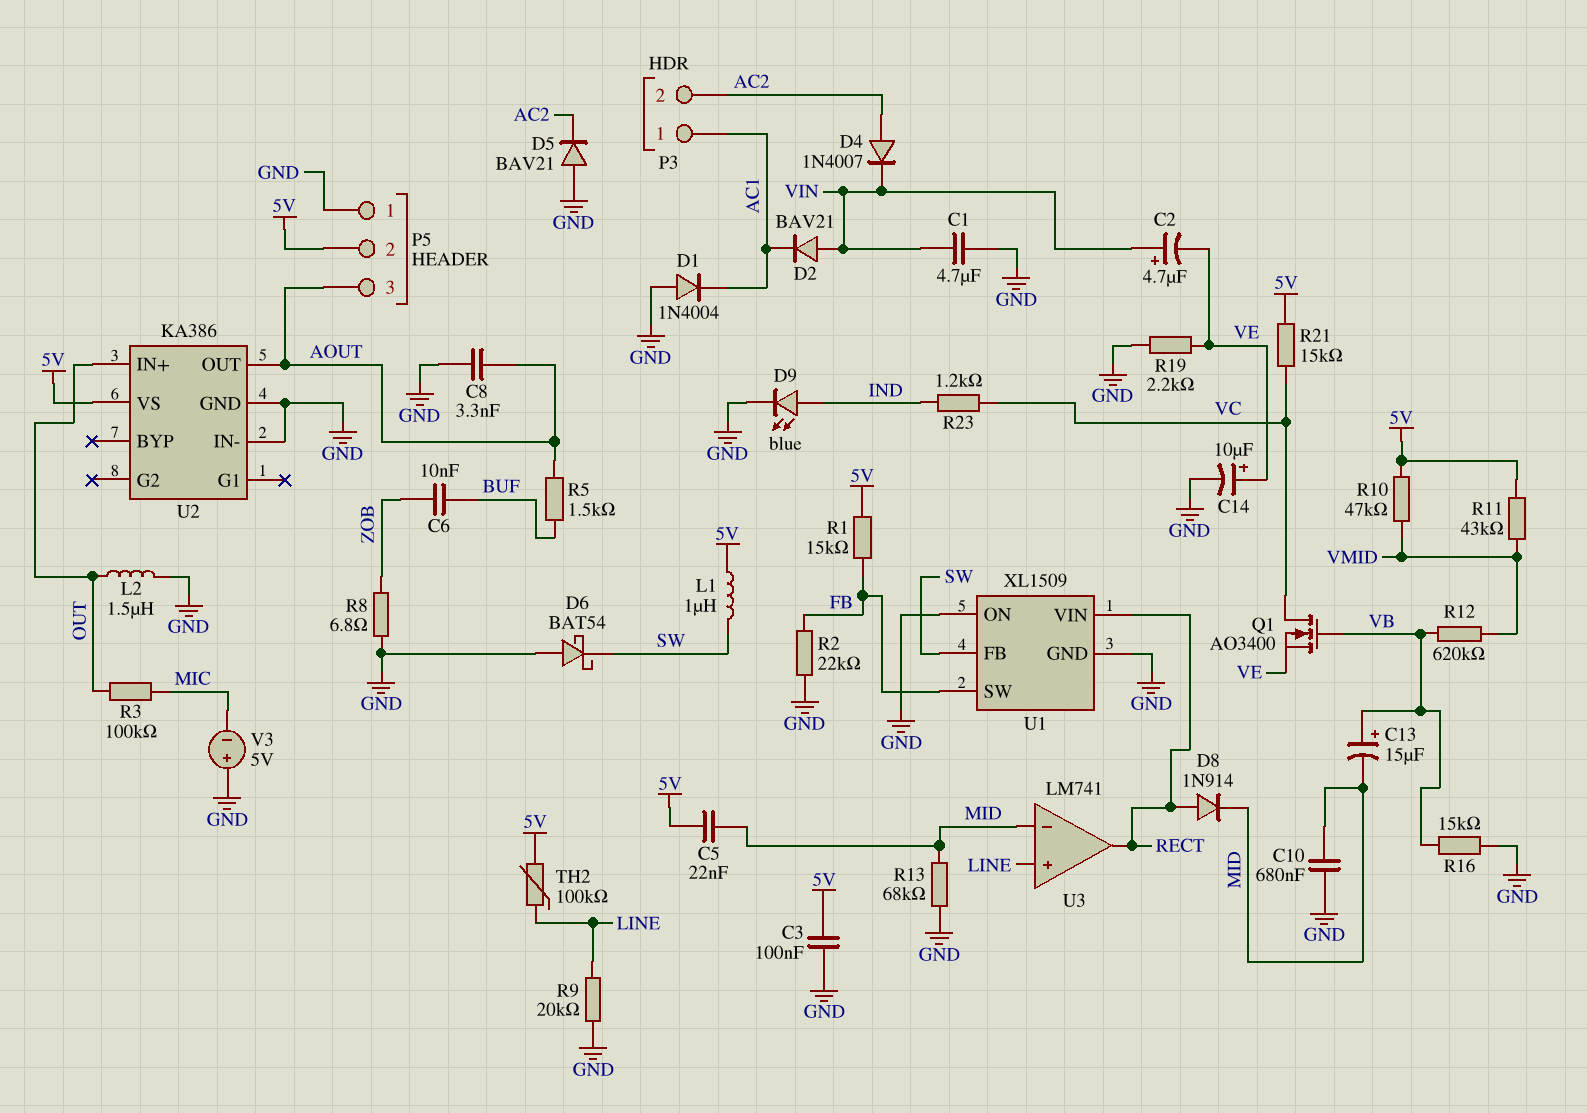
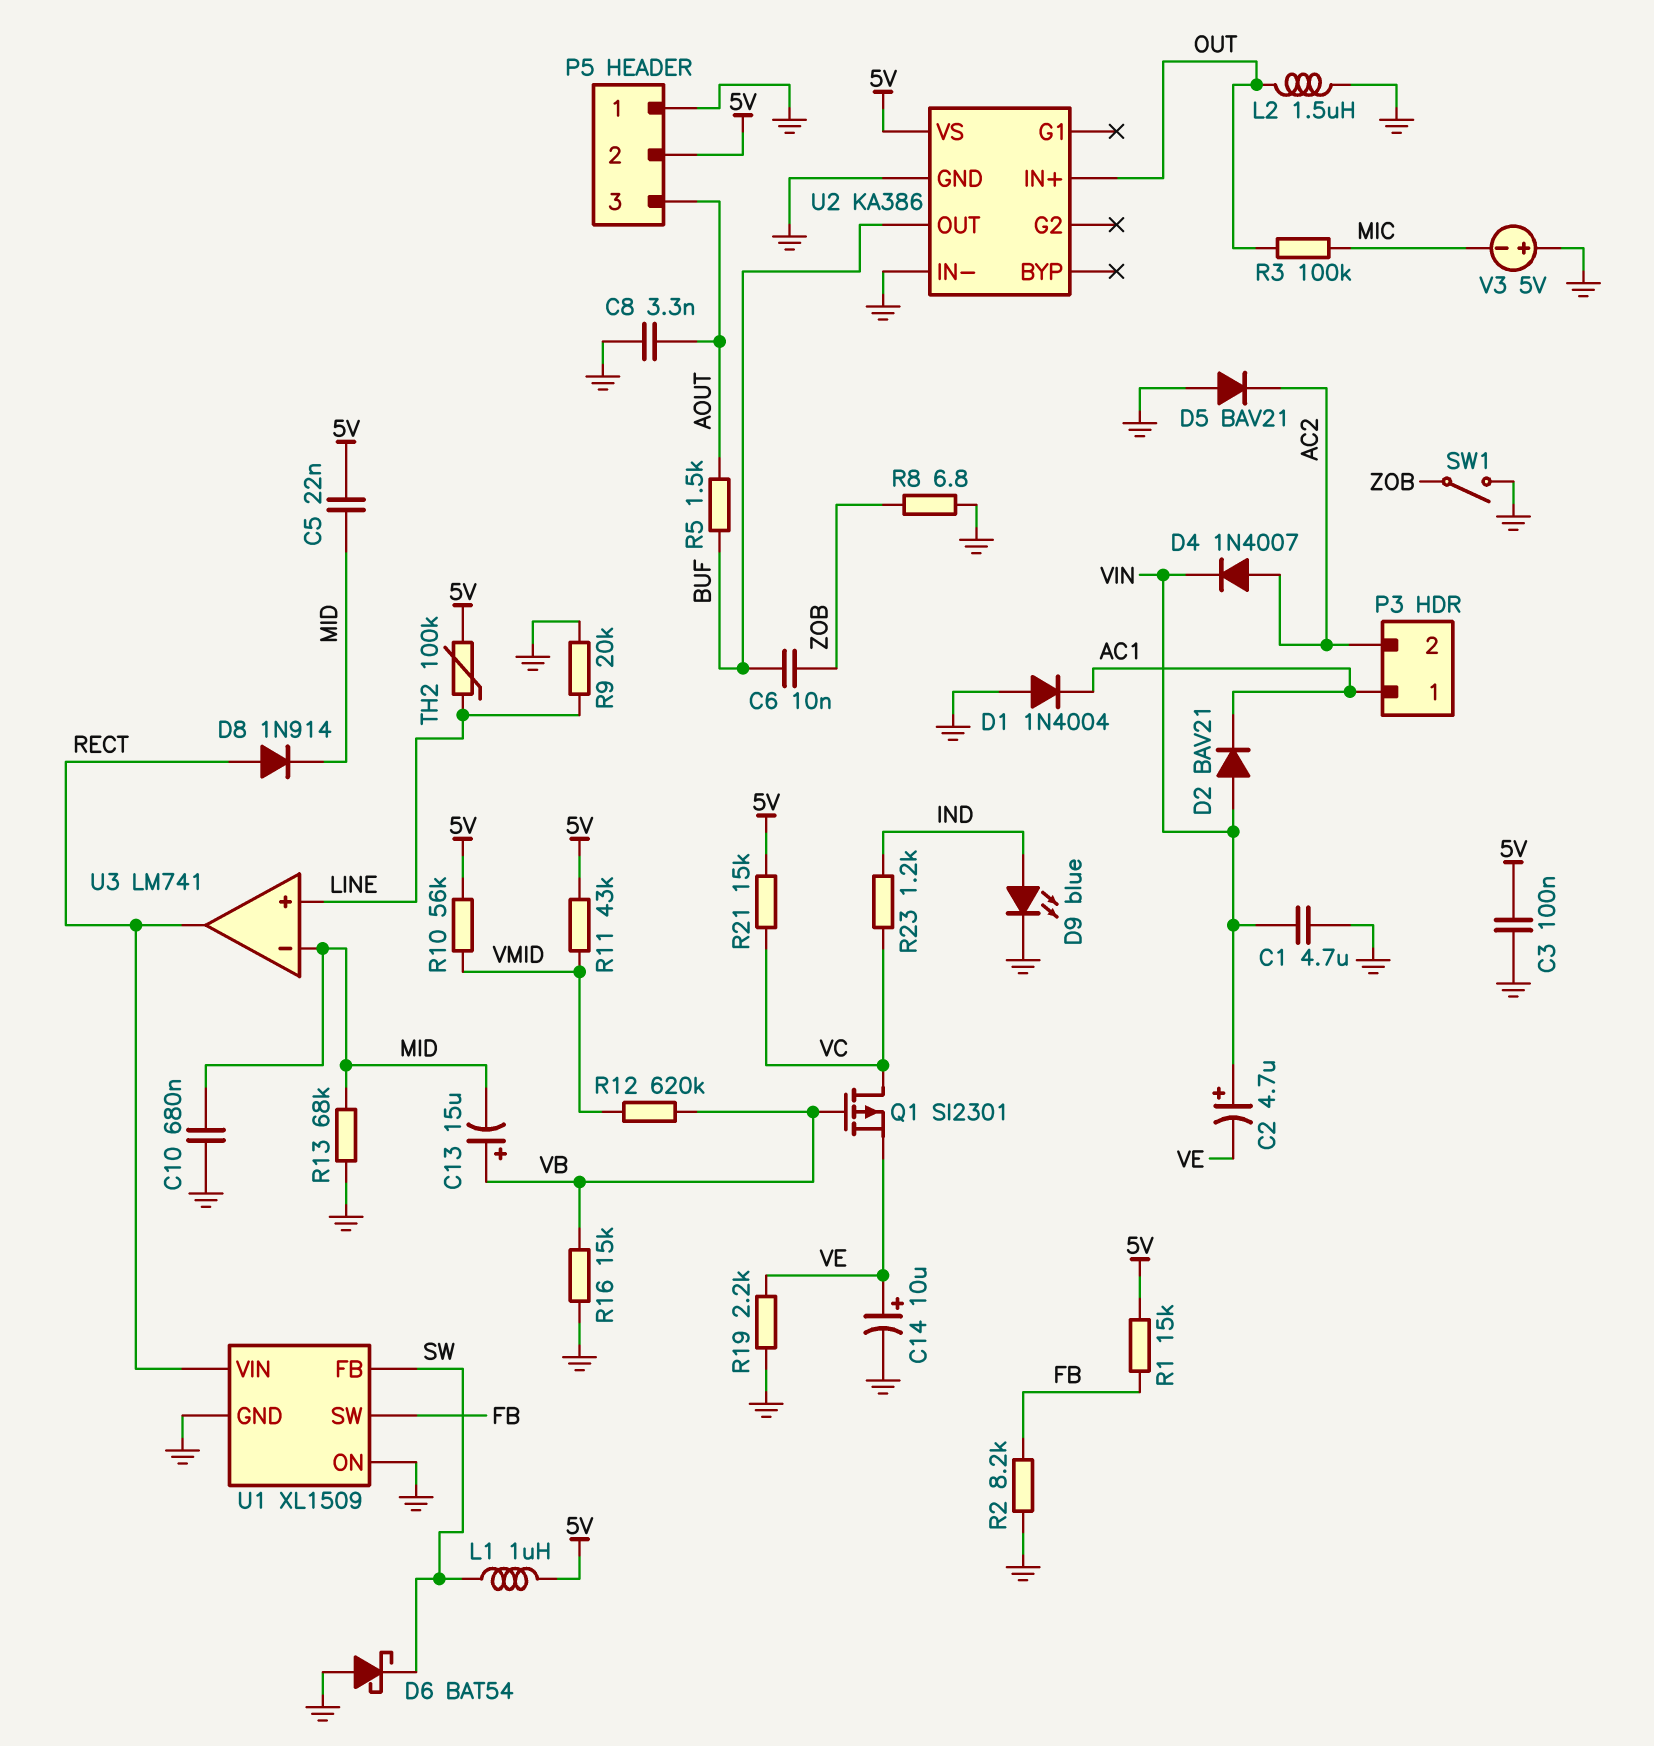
Q1: NMOS AO3400 (G VB, D VC, S VE) -> PMOS SI2301 (G VB, D VC, S VE)
R2: 22k (FB, GND) -> 8.2k (FB, GND)
R10: 47k (5V, VMID) -> 56k (5V, VMID)
SW1: none -> switch (GND, ZOB)
U2 pin OUT: AOUT -> BUF

